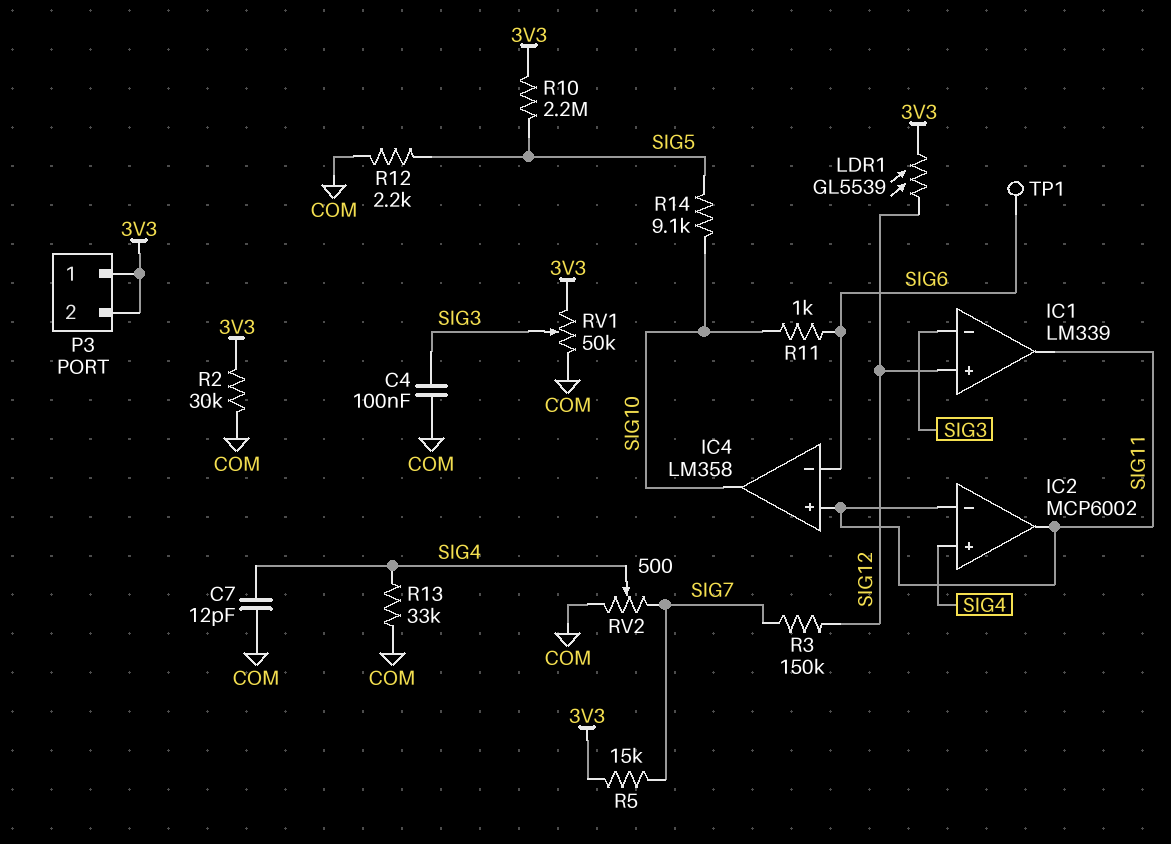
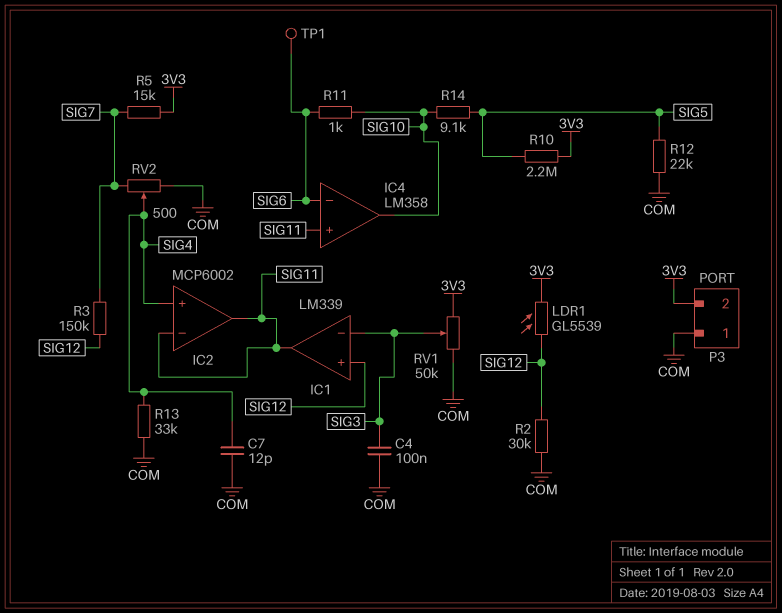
P3 pin 1: 3V3 -> COM
R2: 30k (3V3, COM) -> 30k (COM, SIG12)
R12: 2.2k (COM, SIG5) -> 22k (COM, SIG5)

